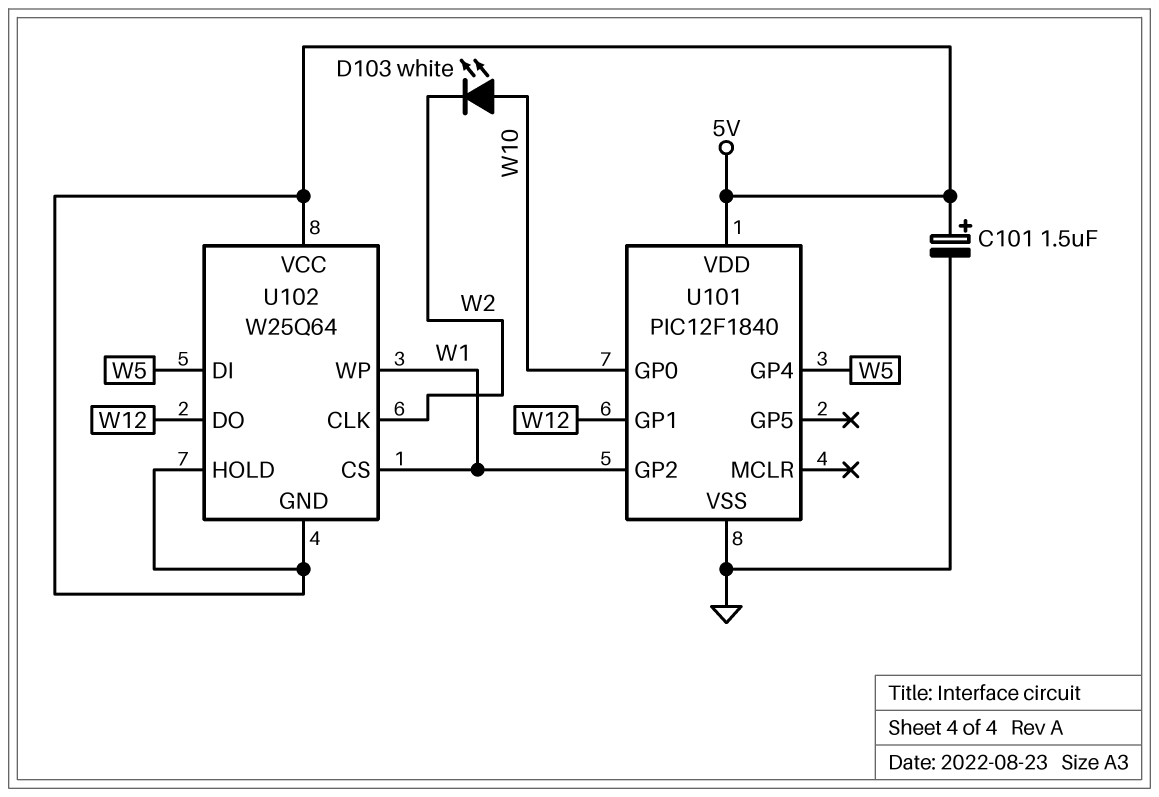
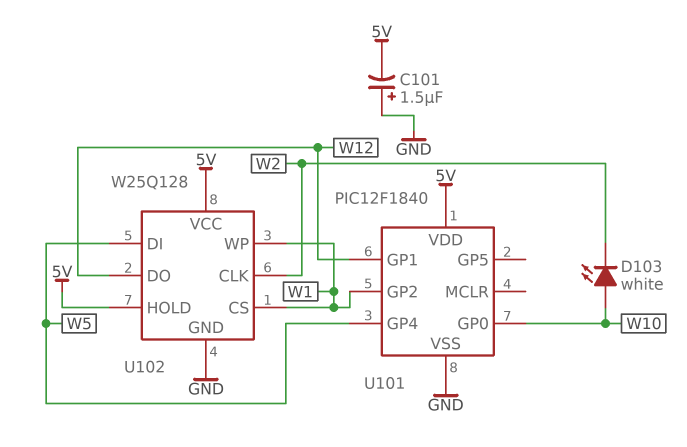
C101: 1.5uF (plus 5V, minus GND) -> 1.5uF (plus GND, minus 5V)
U102: W25Q64 -> W25Q128
U102 pin GND: 5V -> GND

